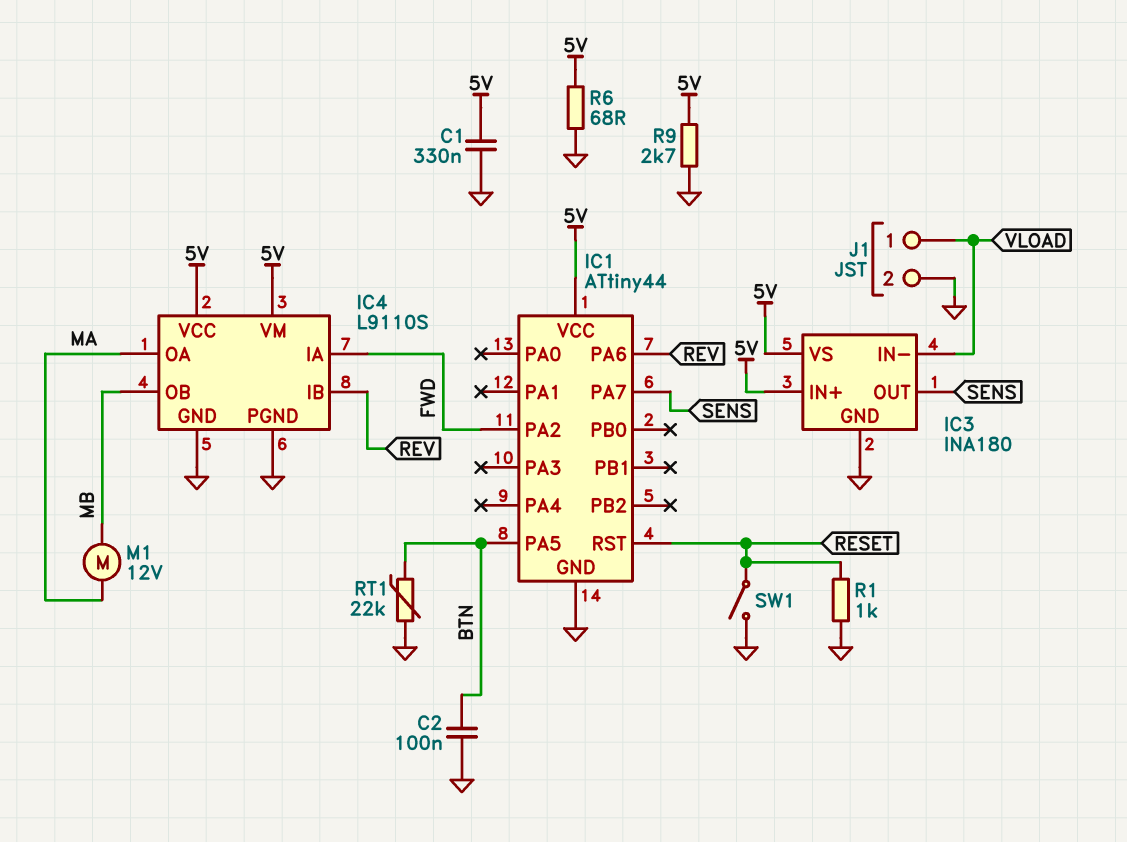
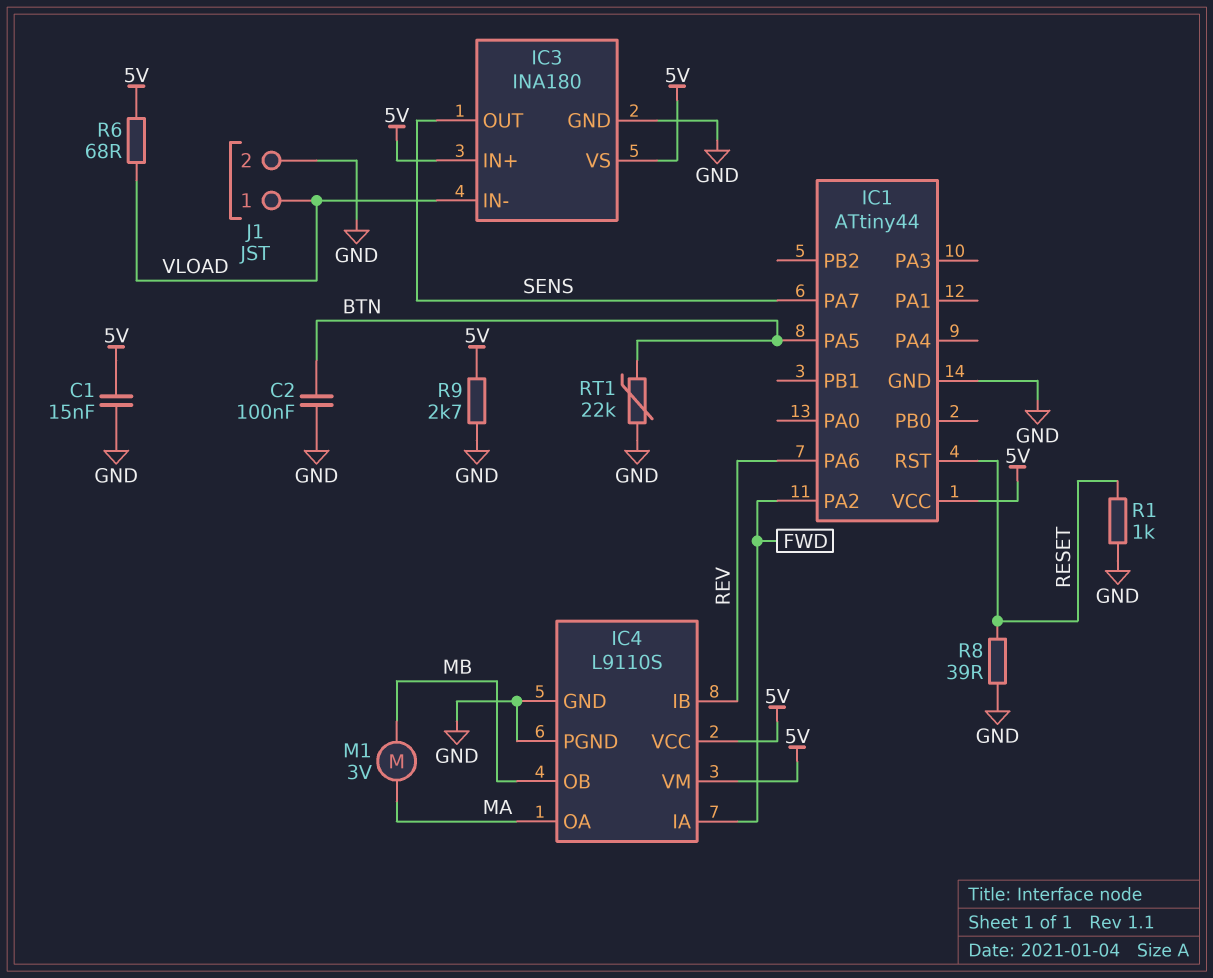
C1: 330nF (5V, GND) -> 15nF (5V, GND)
M1: motor 12V (MA, MB) -> motor 3V (MA, MB)
R6: 68 (5V, GND) -> 68 (5V, VLOAD)
R8: none -> 39 (GND, RESET)
SW1: switch (GND, RESET) -> none

